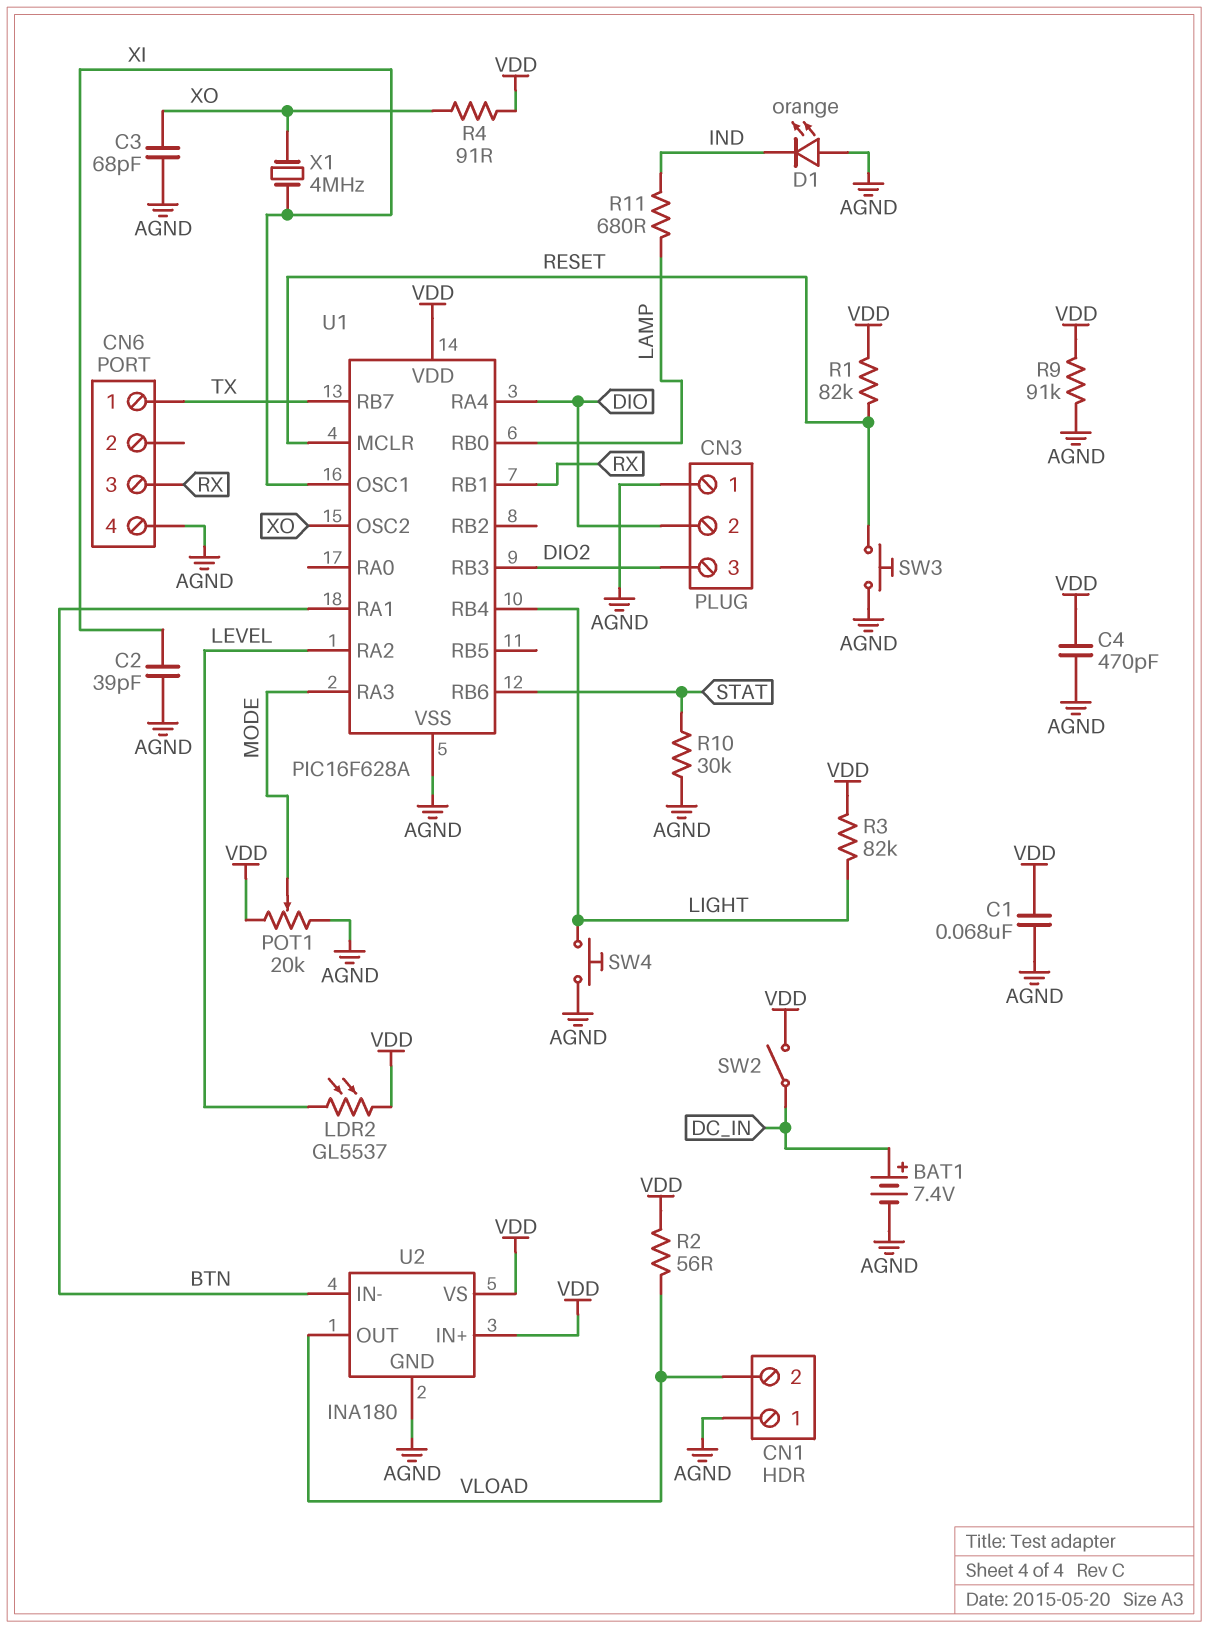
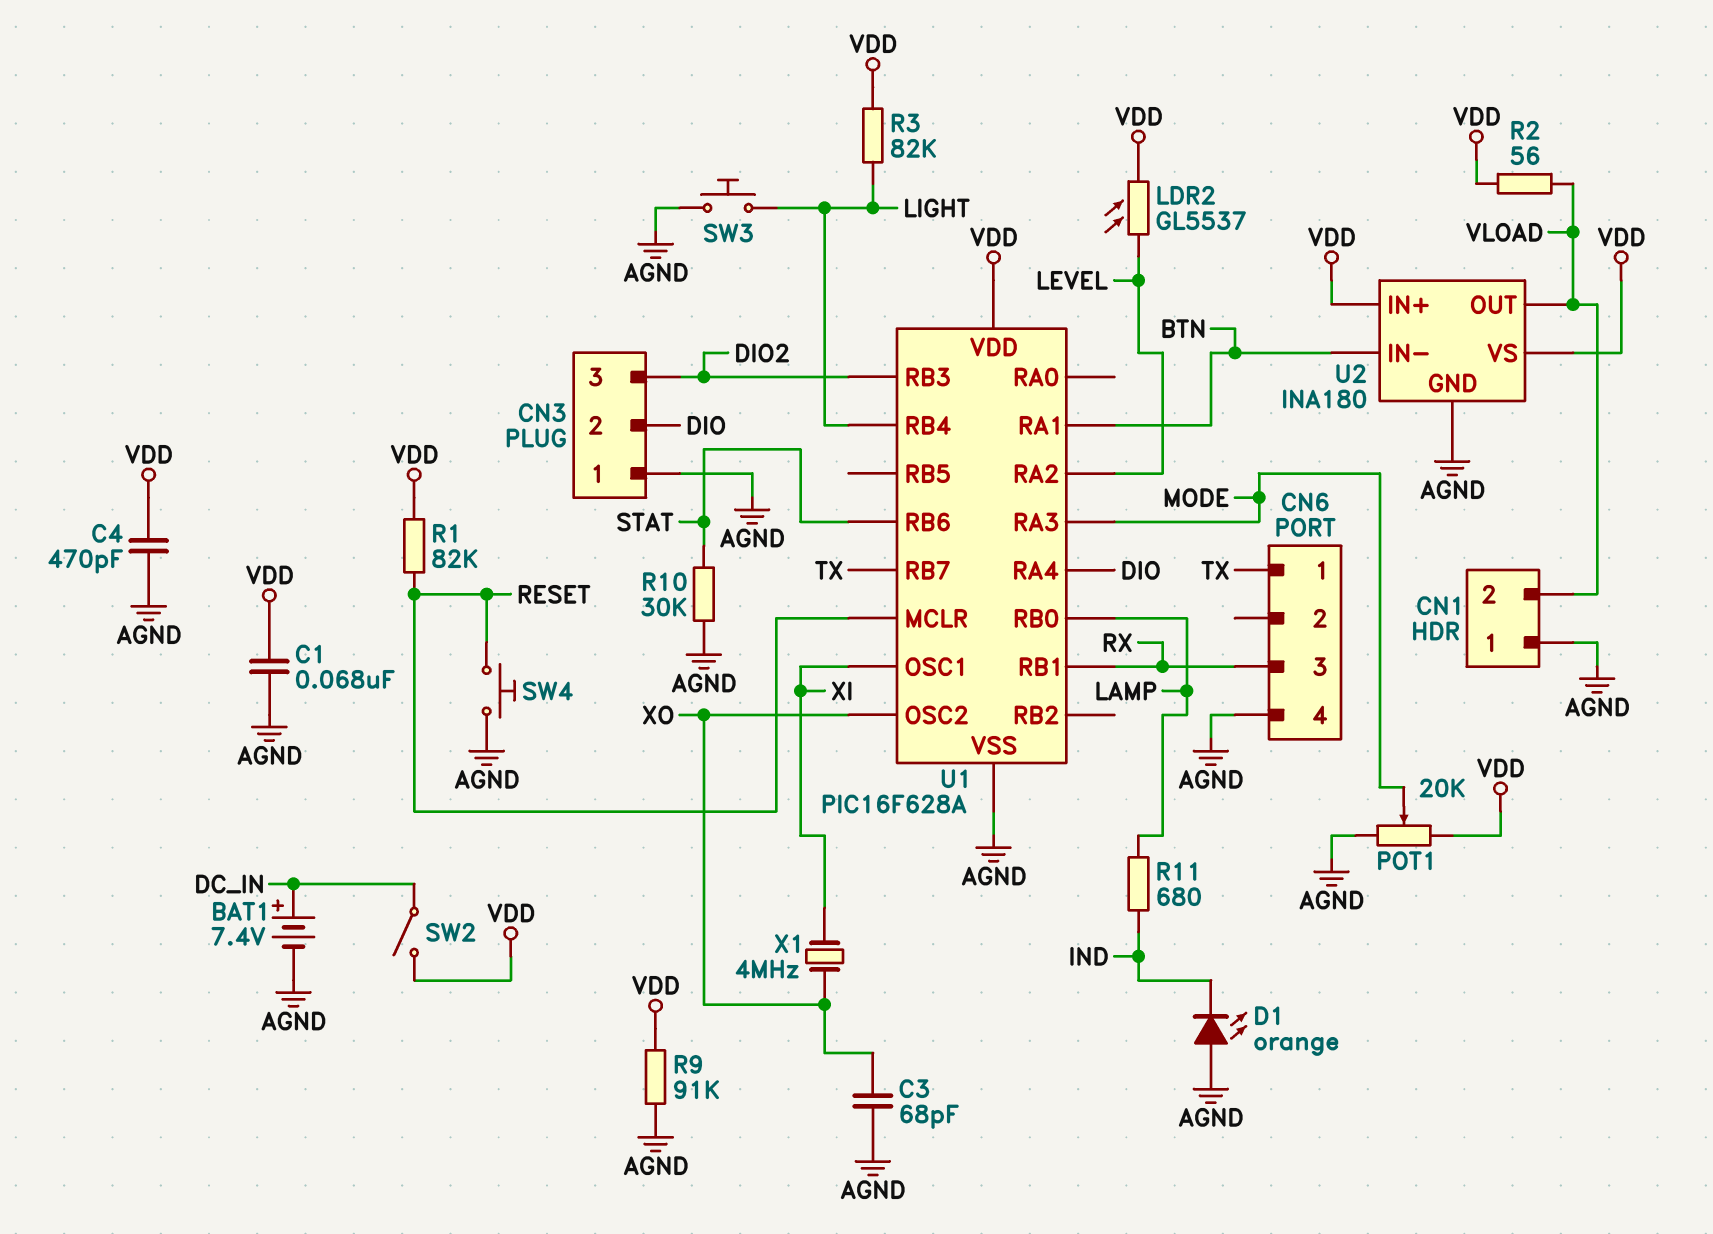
C2: 39pF (AGND, XI) -> none
R4: 91 (VDD, XO) -> none
SW3: button (AGND, RESET) -> button (AGND, LIGHT)
SW4: button (AGND, LIGHT) -> button (AGND, RESET)

